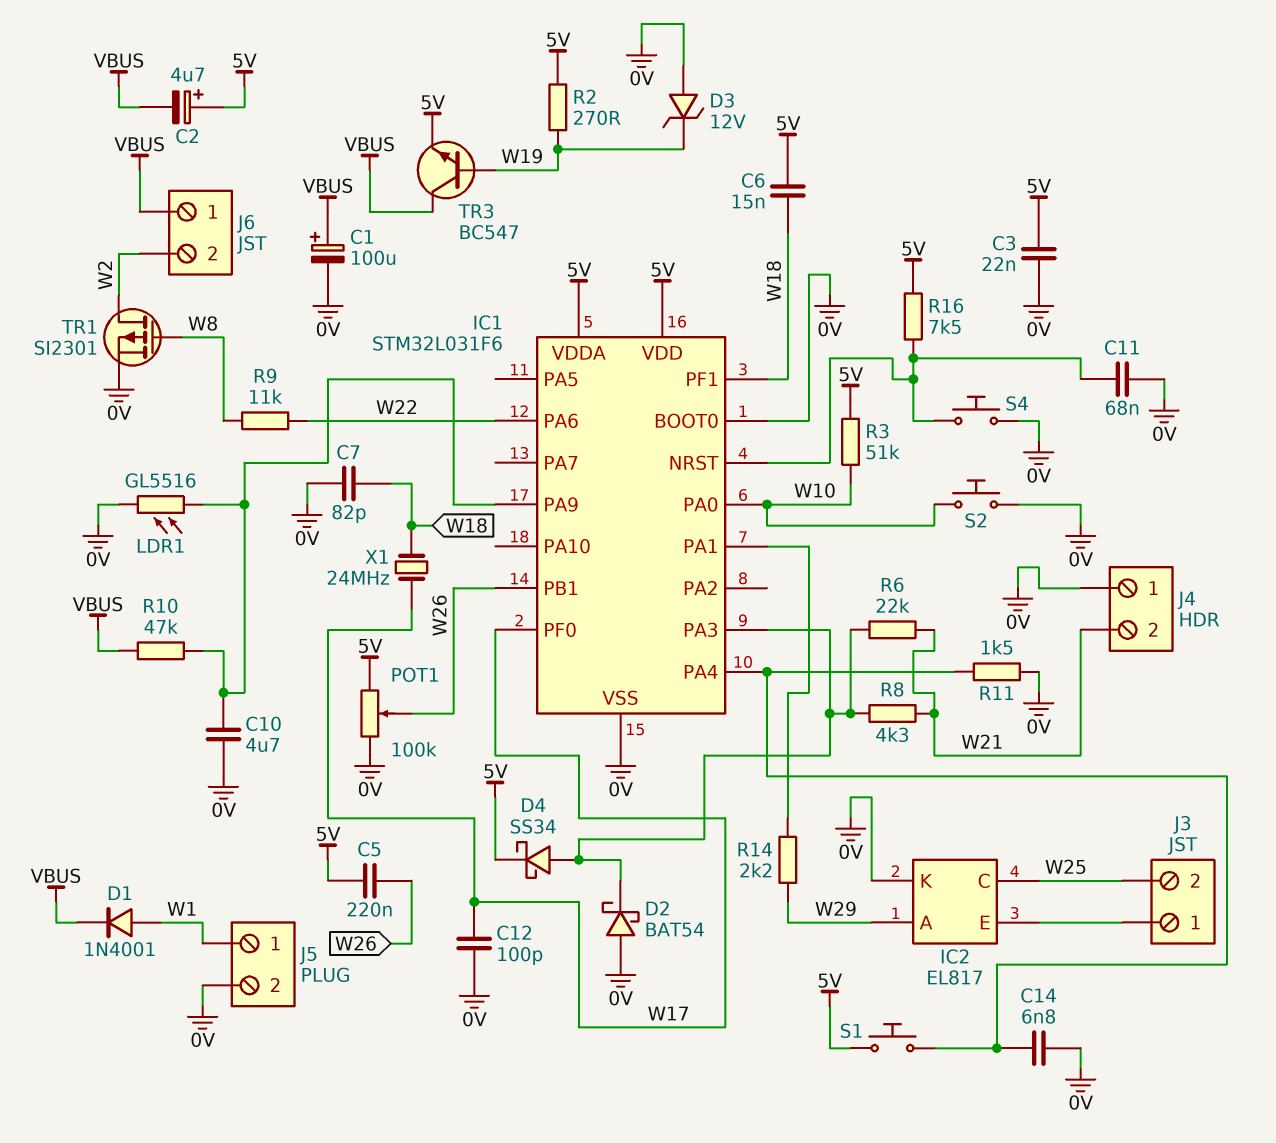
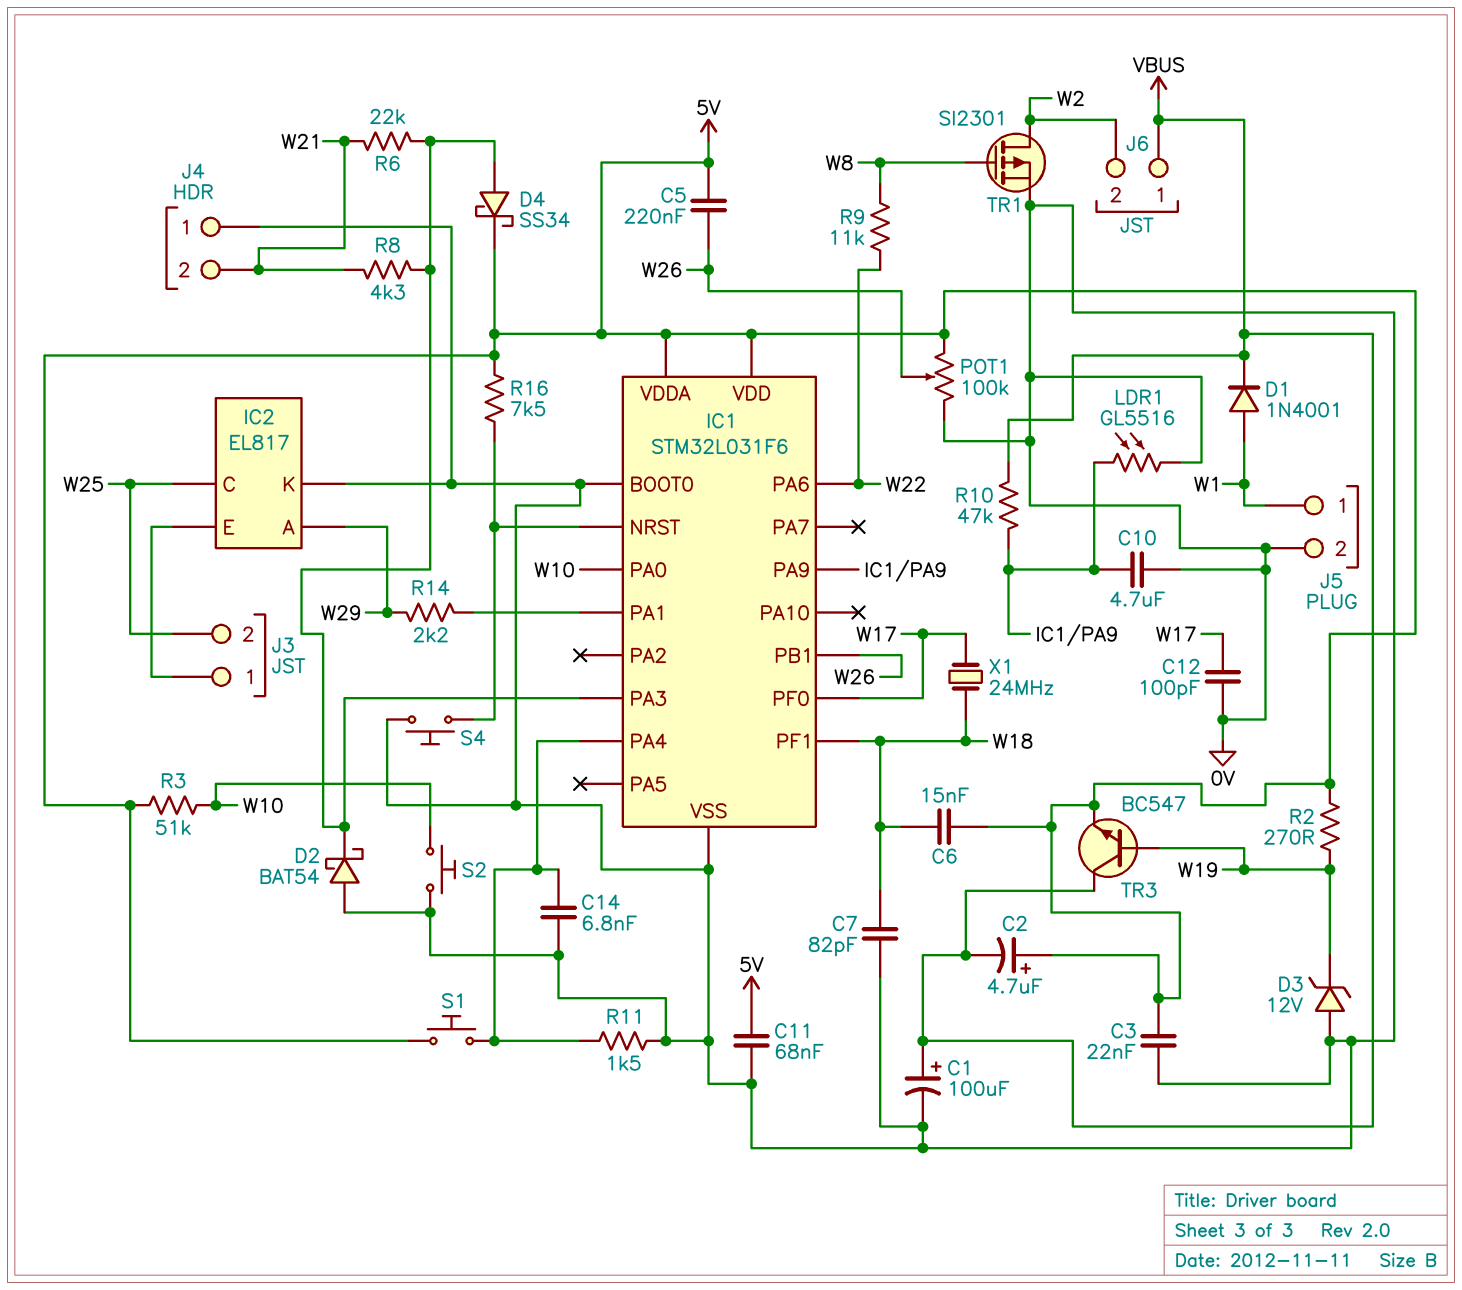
C11: 68nF (0V, IC1/NRST) -> 68nF (0V, 5V)

